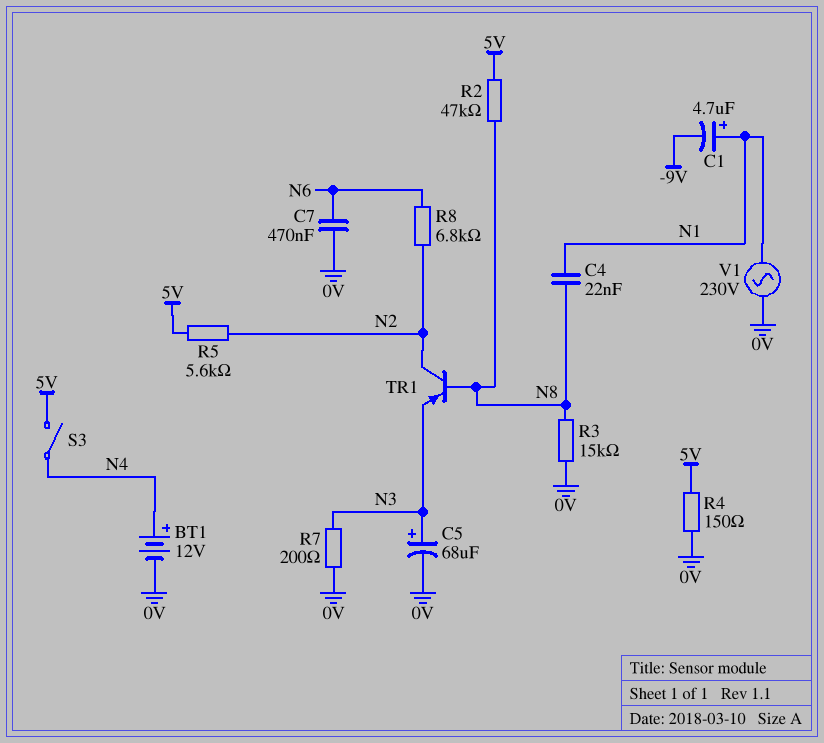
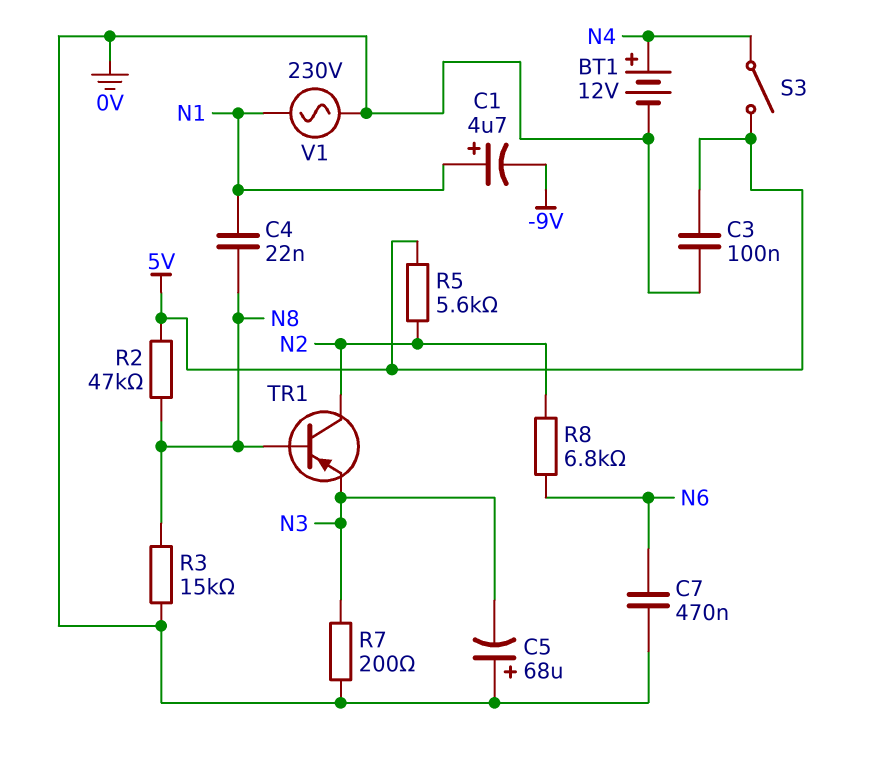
C3: none -> 100nF (0V, 5V)
C5: 68uF (plus N3, minus 0V) -> 68uF (plus 0V, minus N3)
R4: 150 (0V, 5V) -> none

